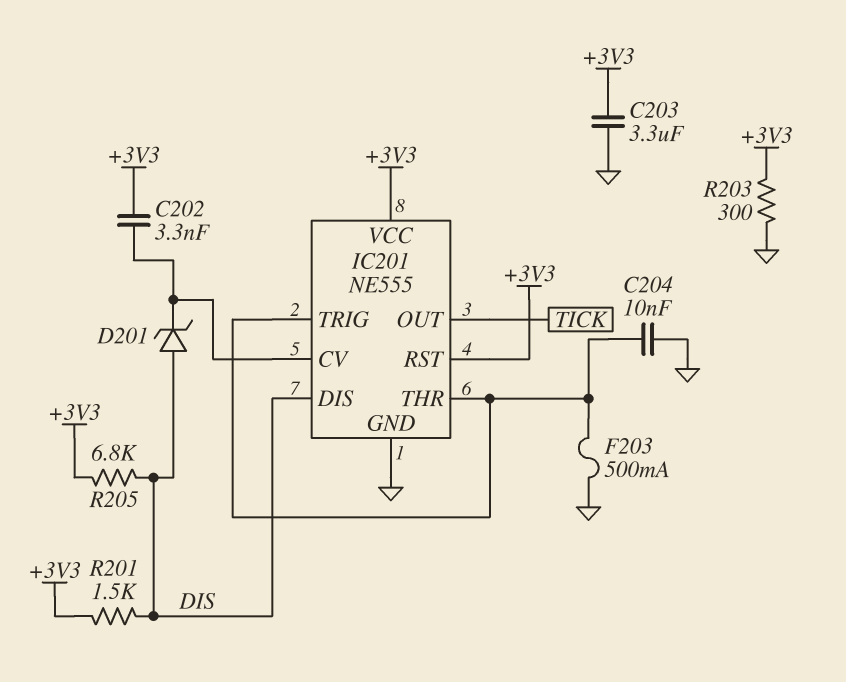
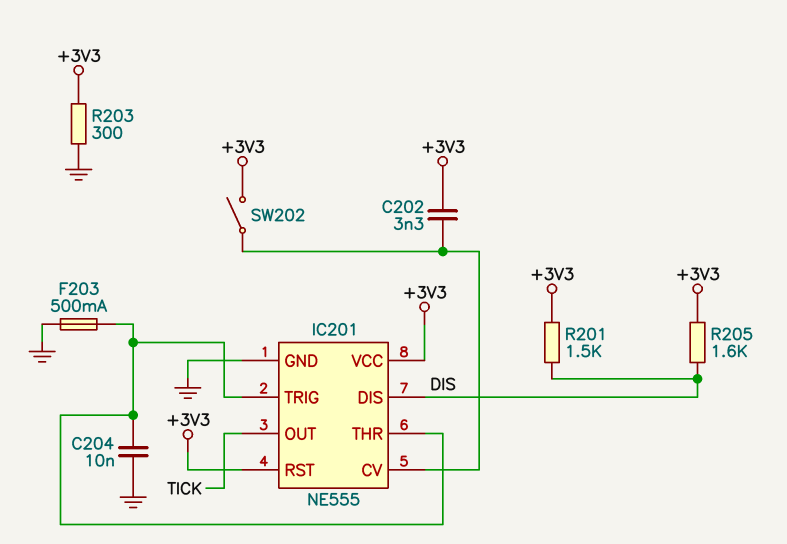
C203: 3.3uF (+3V3, GND) -> none
D201: zener (A DIS, K IC201/CV) -> none
R205: 6.8k (+3V3, DIS) -> 1.6k (+3V3, DIS)
SW202: none -> switch (+3V3, IC201/CV)

